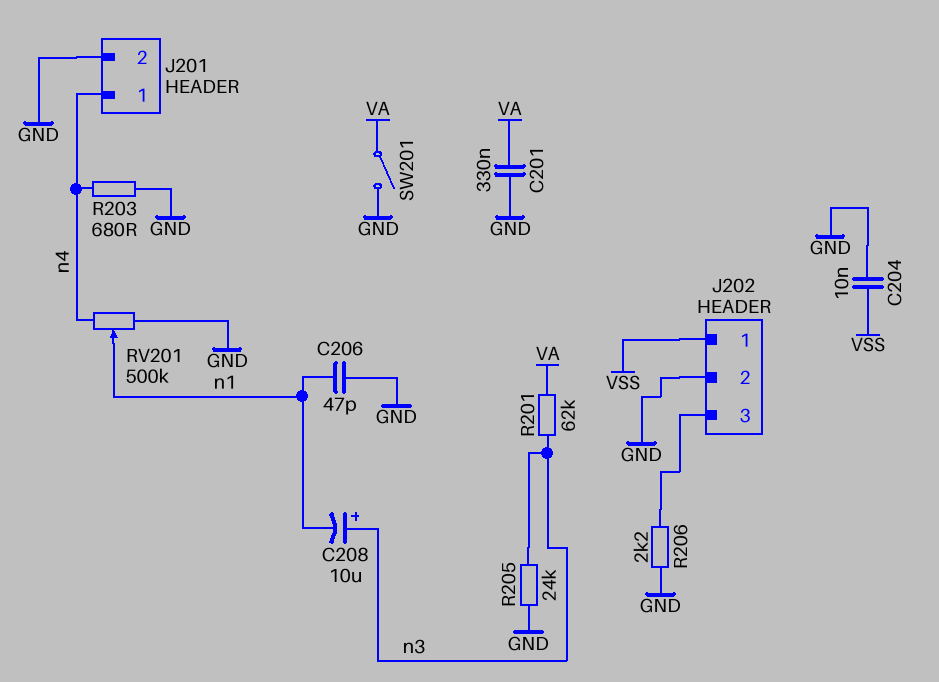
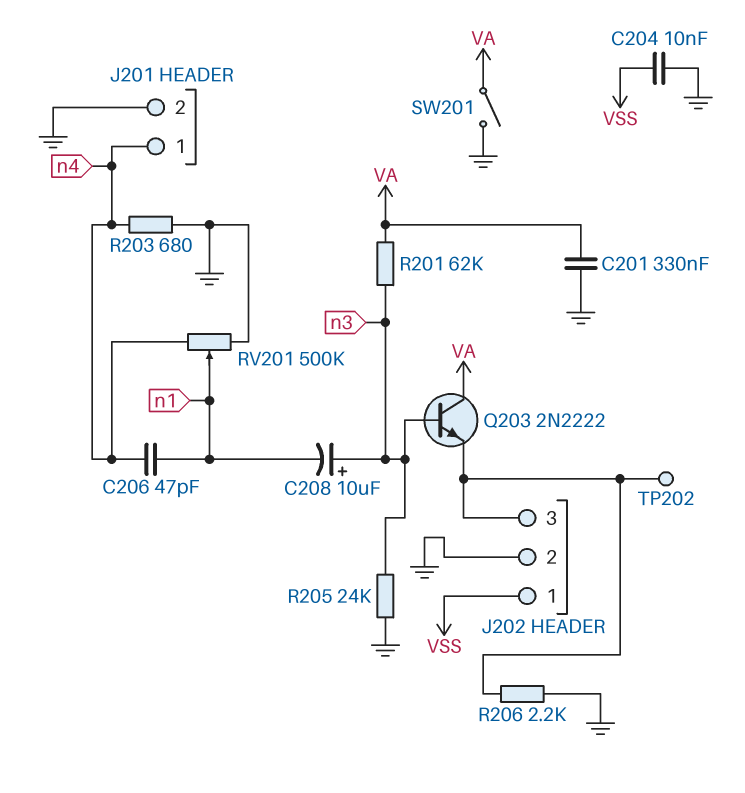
C206: 47pF (GND, n1) -> 47pF (n1, n4)
Q203: none -> NPN 2N2222 (B n3, C VA, E J202/3)
TP202: none -> test point (J202/3)

